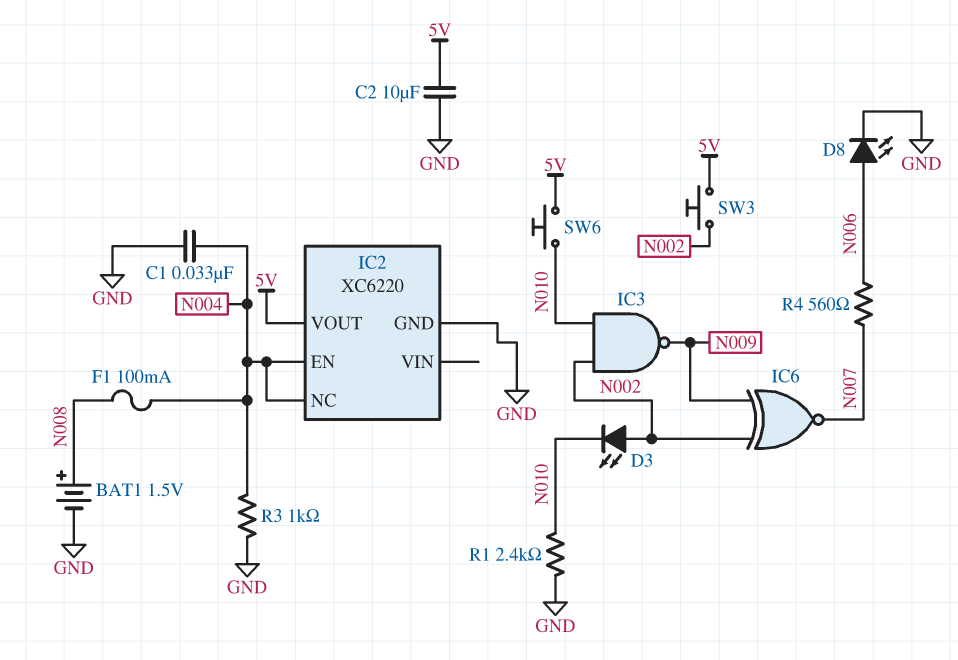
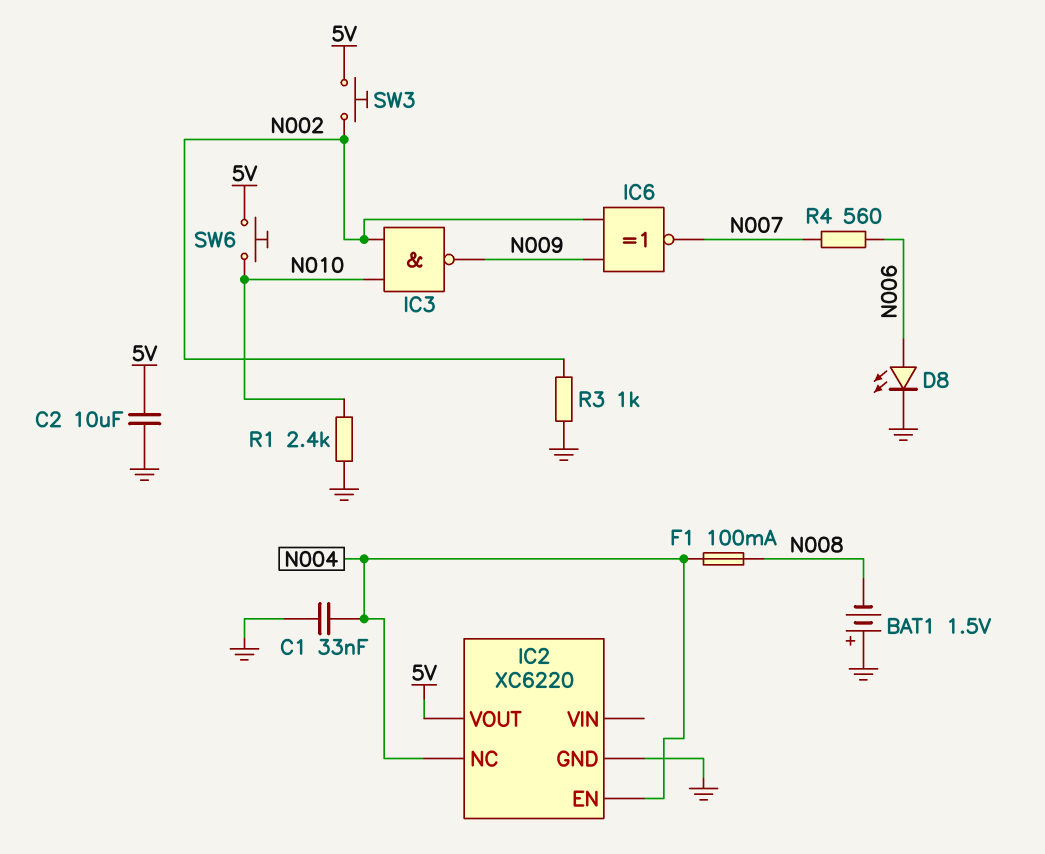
BAT1: 1.5V (plus N008, minus GND) -> 1.5V (plus GND, minus N008)
D3: LED (A N002, K N010) -> none
R3: 1k (GND, N004) -> 1k (GND, N002)

